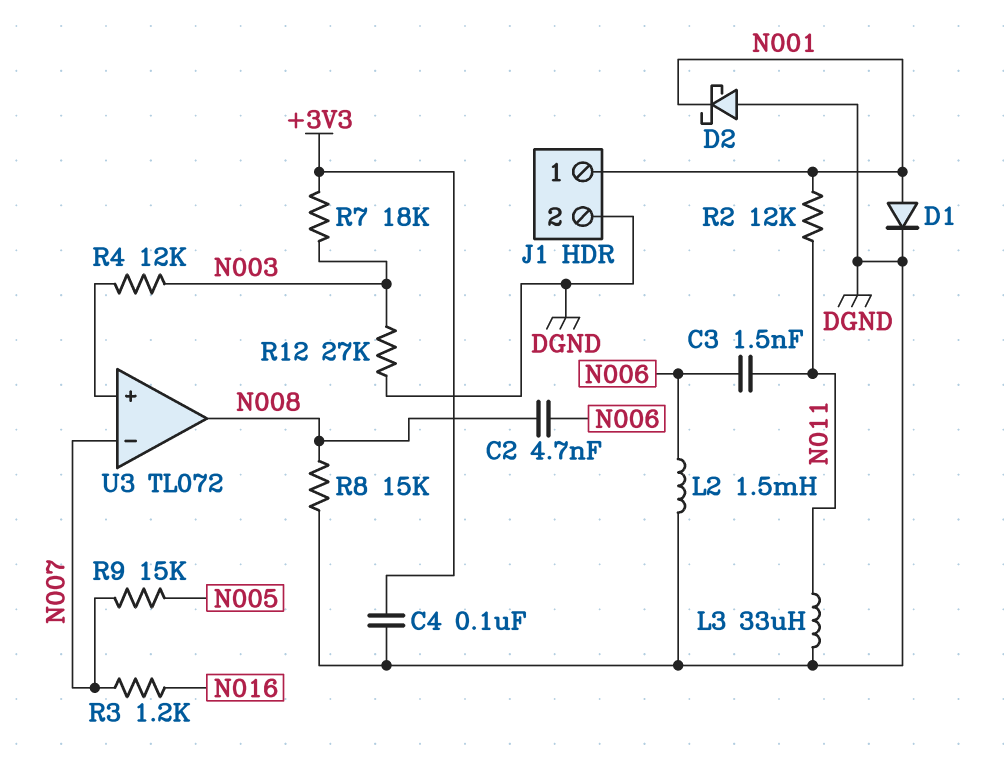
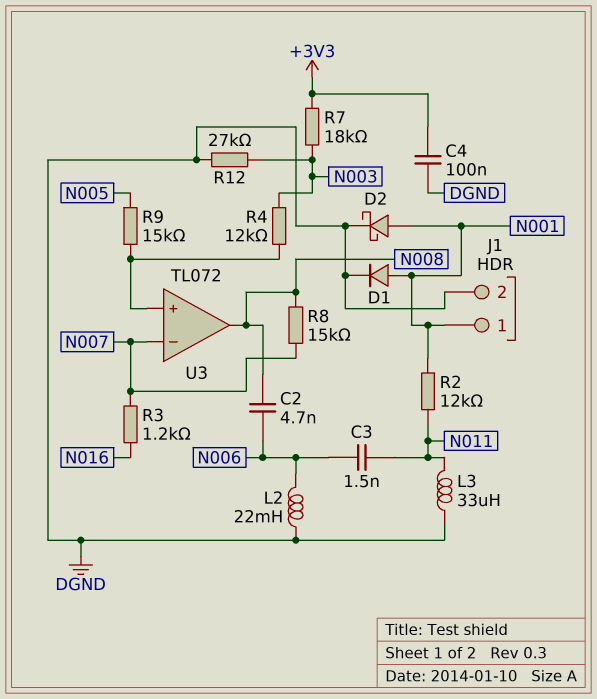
D2: schottky (A DGND, K N001) -> schottky (A N001, K DGND)
L2: 1.5mH (DGND, N006) -> 22mH (DGND, N006)
R8: 15k (DGND, N008) -> 15k (N007, N008)
R9: 15k (N005, N007) -> 15k (N005, U3/in+)

